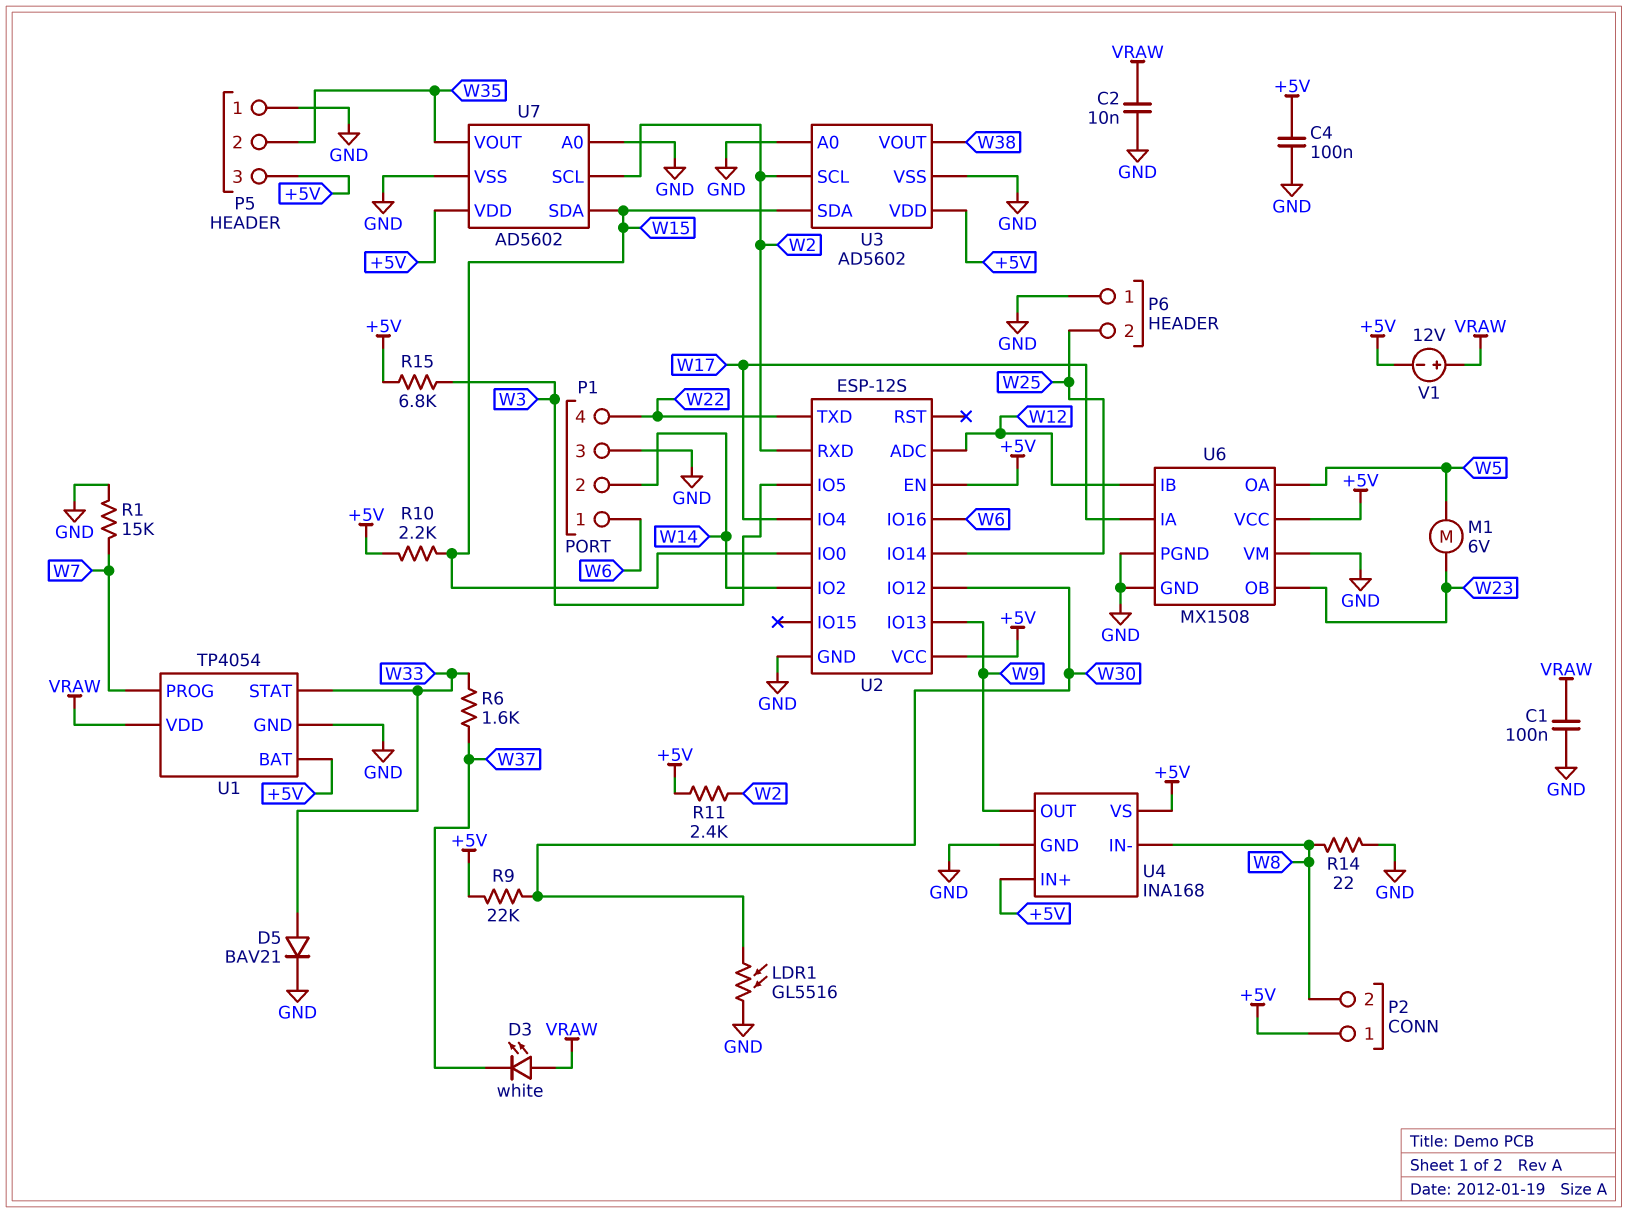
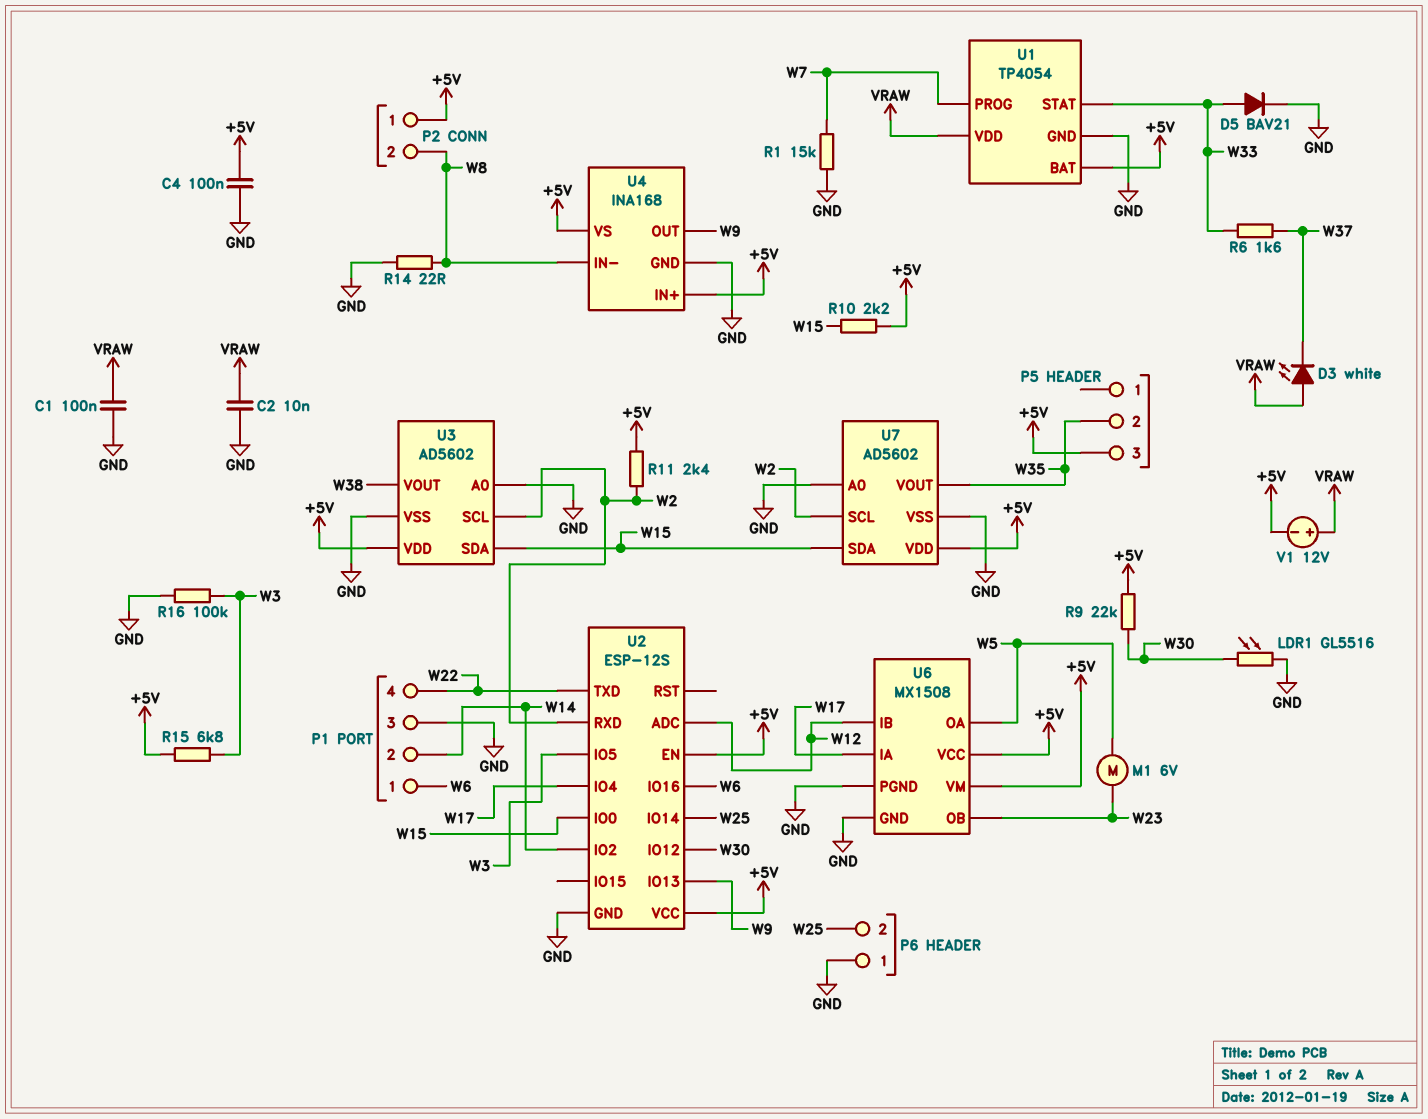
P5 pin 1: GND -> none
R16: none -> 100k (GND, W3)
U6 pin VM: GND -> +5V

